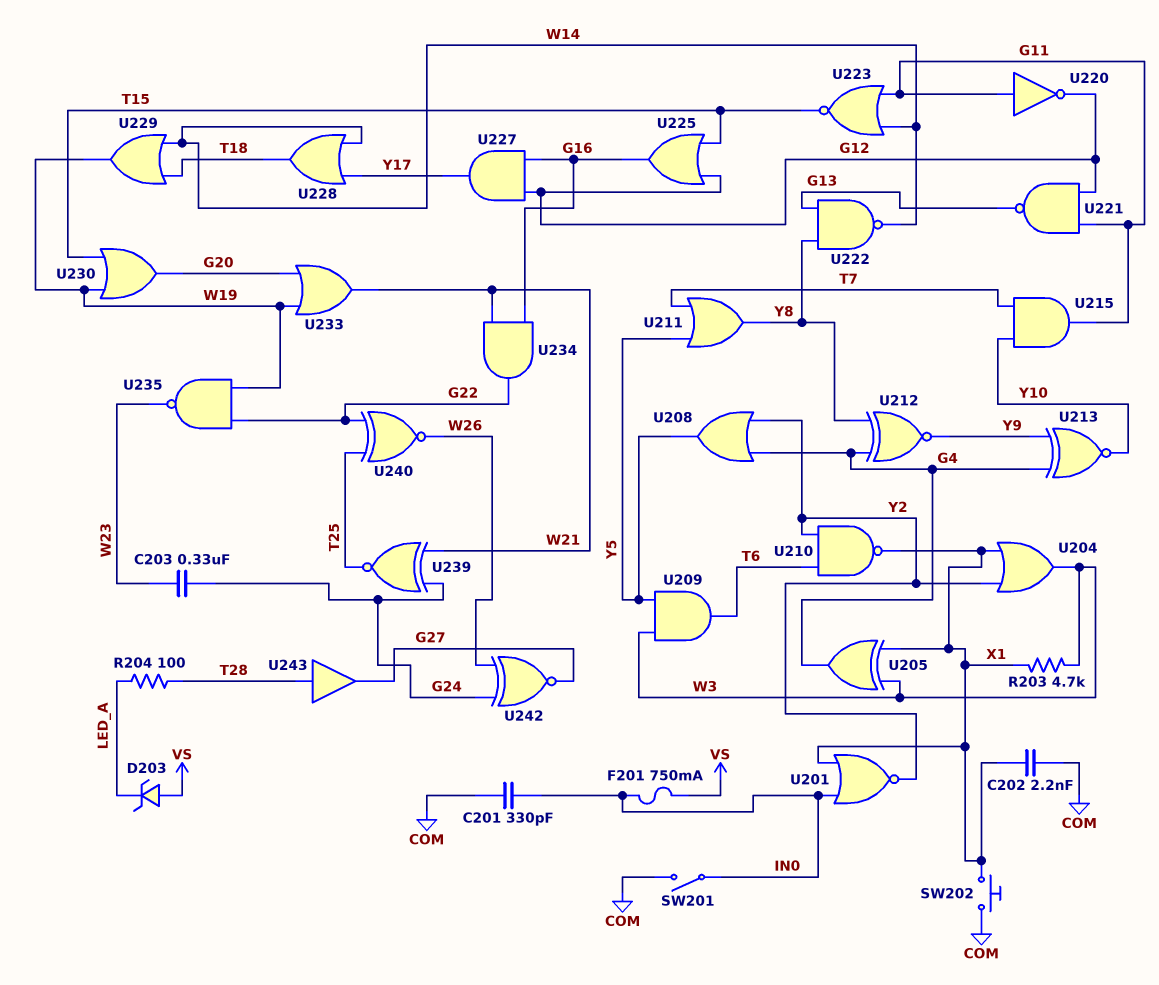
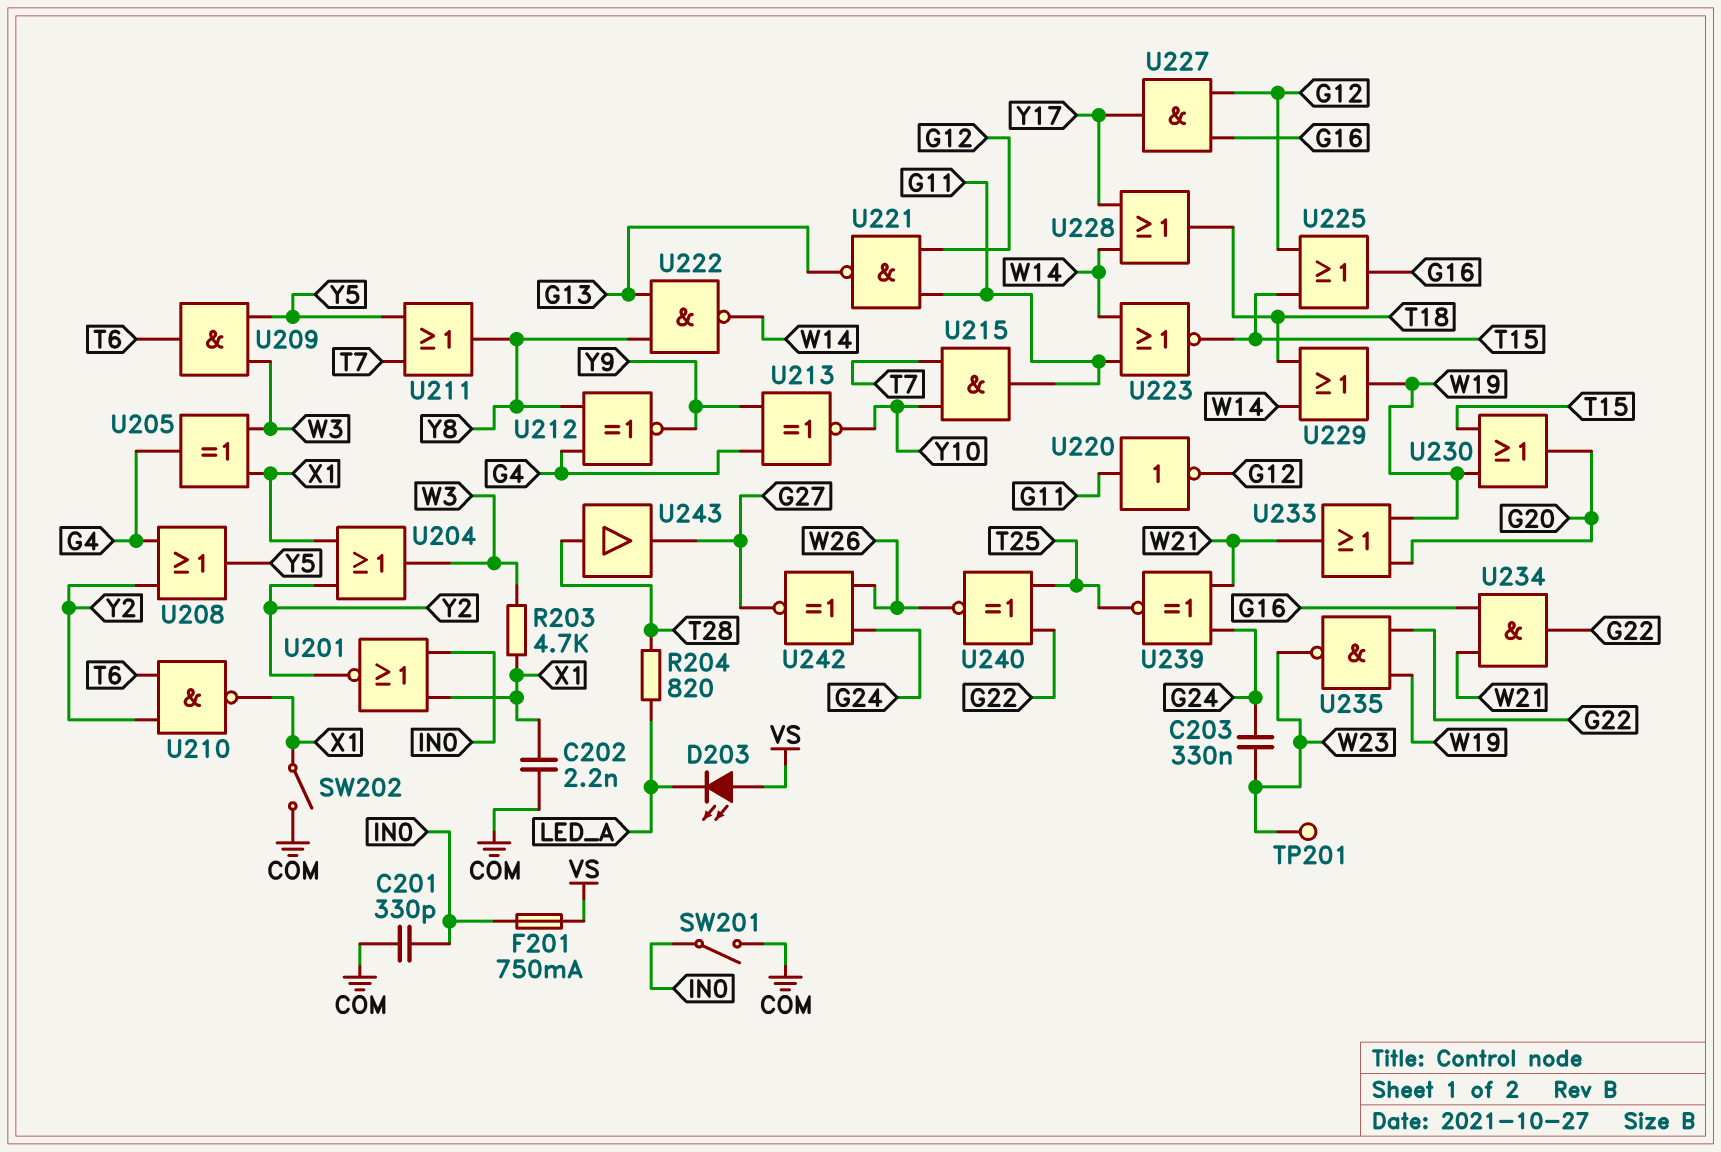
D203: zener (A VS, K LED_A) -> LED (A VS, K LED_A)
R204: 100 (LED_A, T28) -> 820 (LED_A, T28)
SW202: button (COM, X1) -> switch (COM, X1)
TP201: none -> test point (W23)

